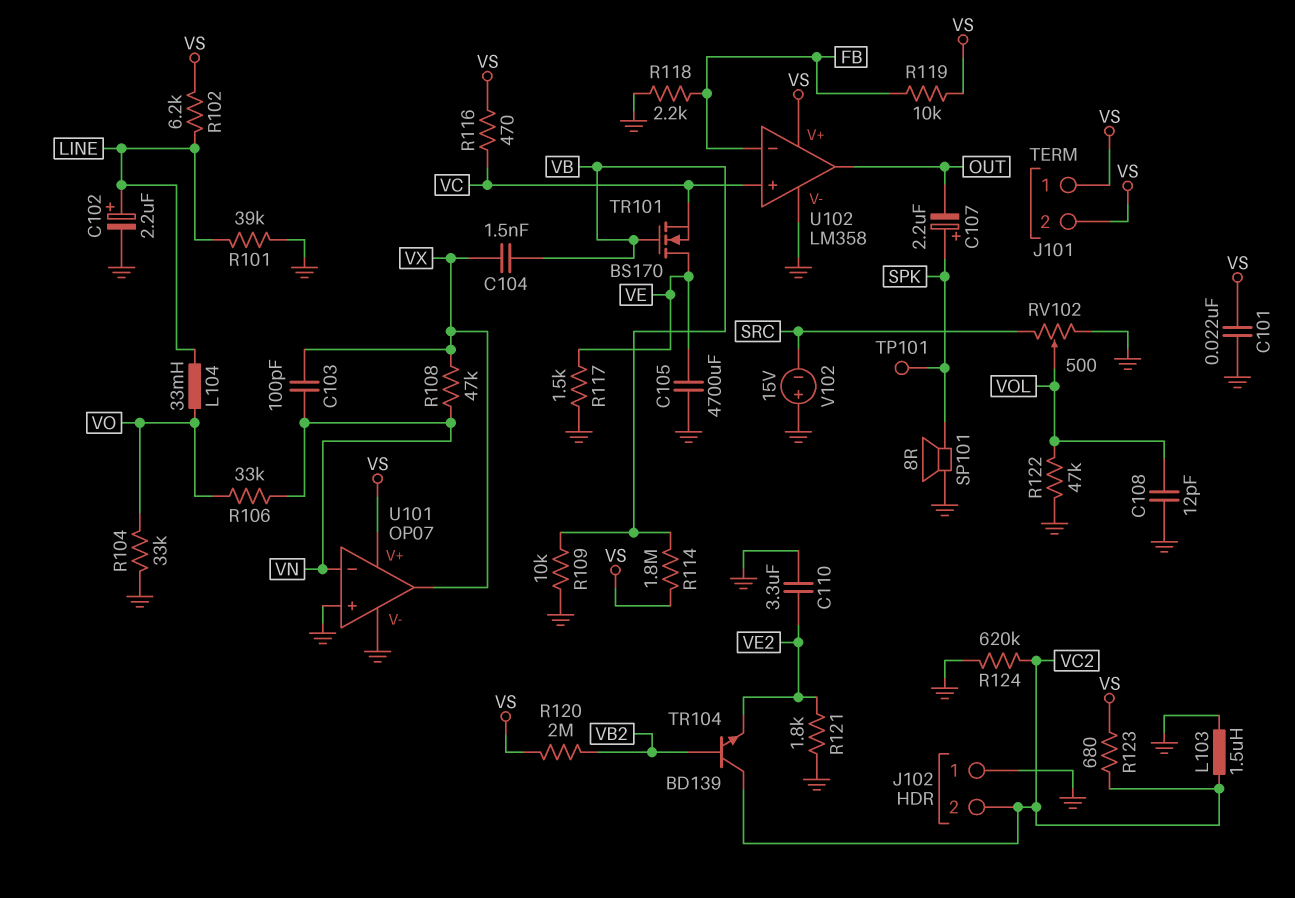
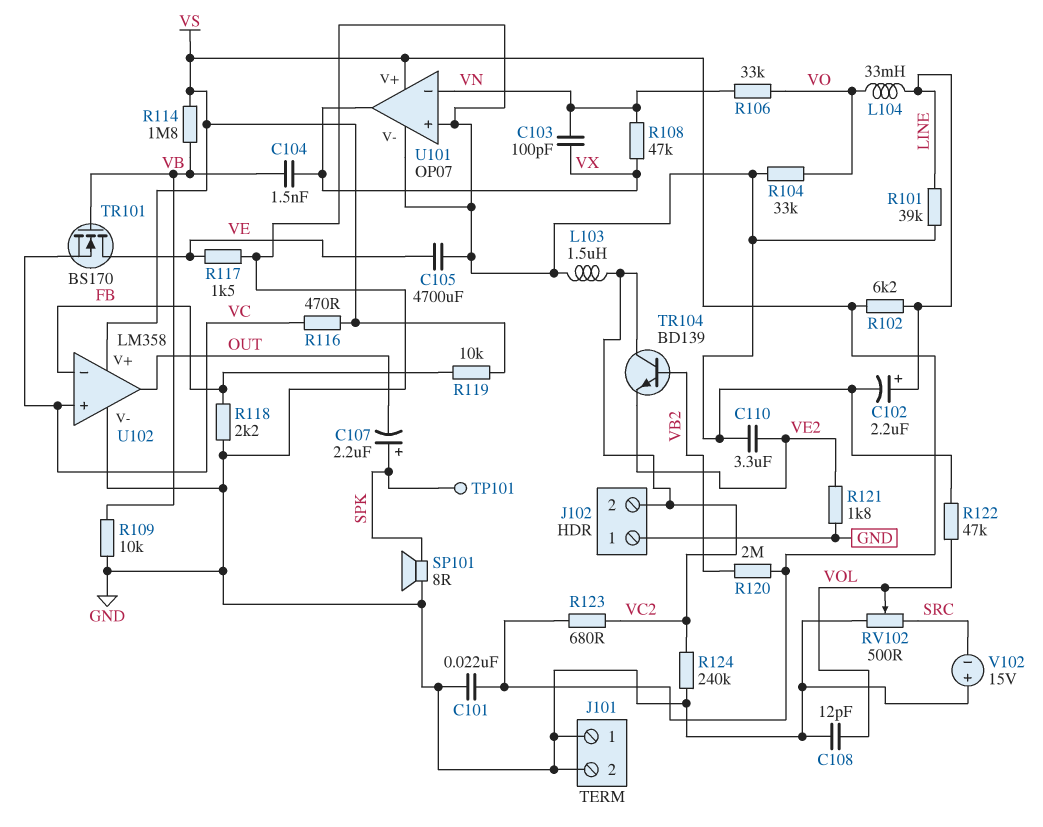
J101 pin 1: VS -> GND
J101 pin 2: VS -> GND
R124: 620k (GND, VC2) -> 240k (GND, VC2)

